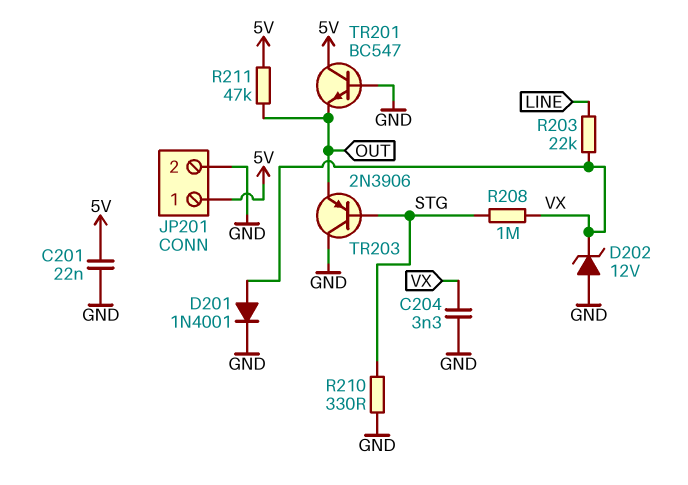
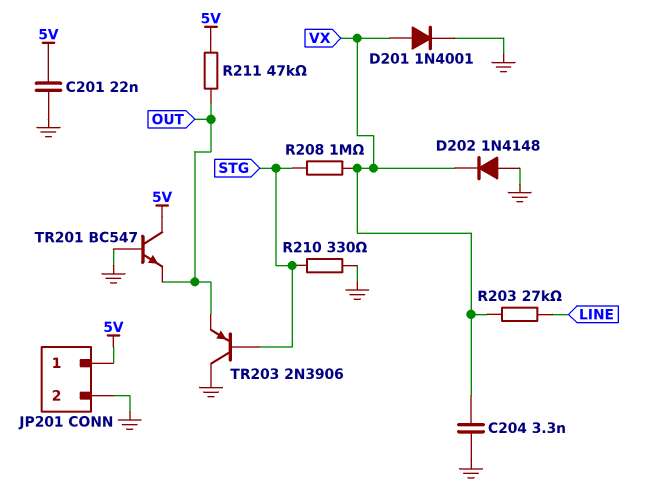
D202: zener 12V (A GND, K VX) -> diode 1N4148 (A GND, K VX)
R203: 22k (LINE, VX) -> 27k (LINE, VX)

